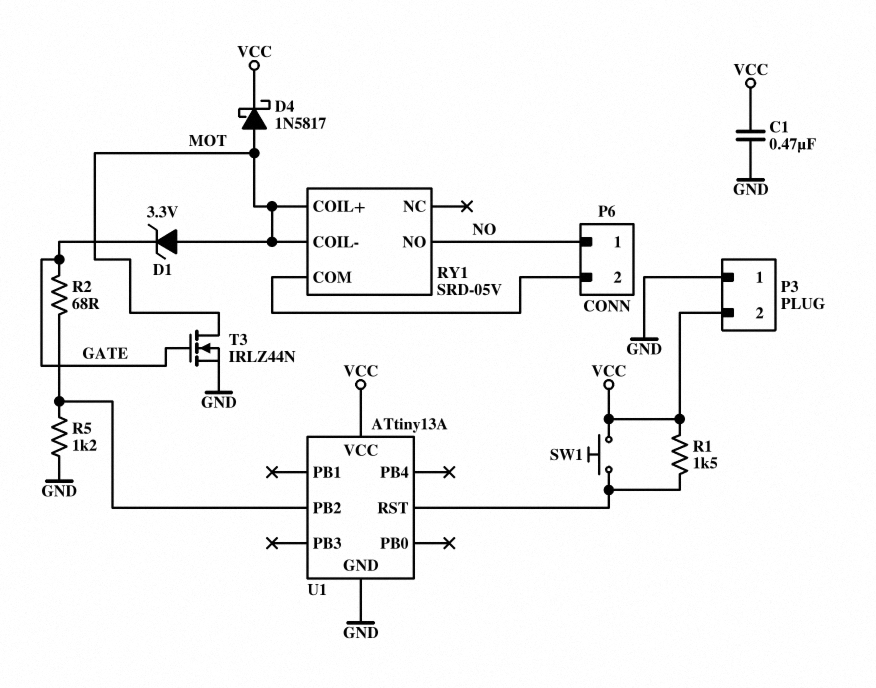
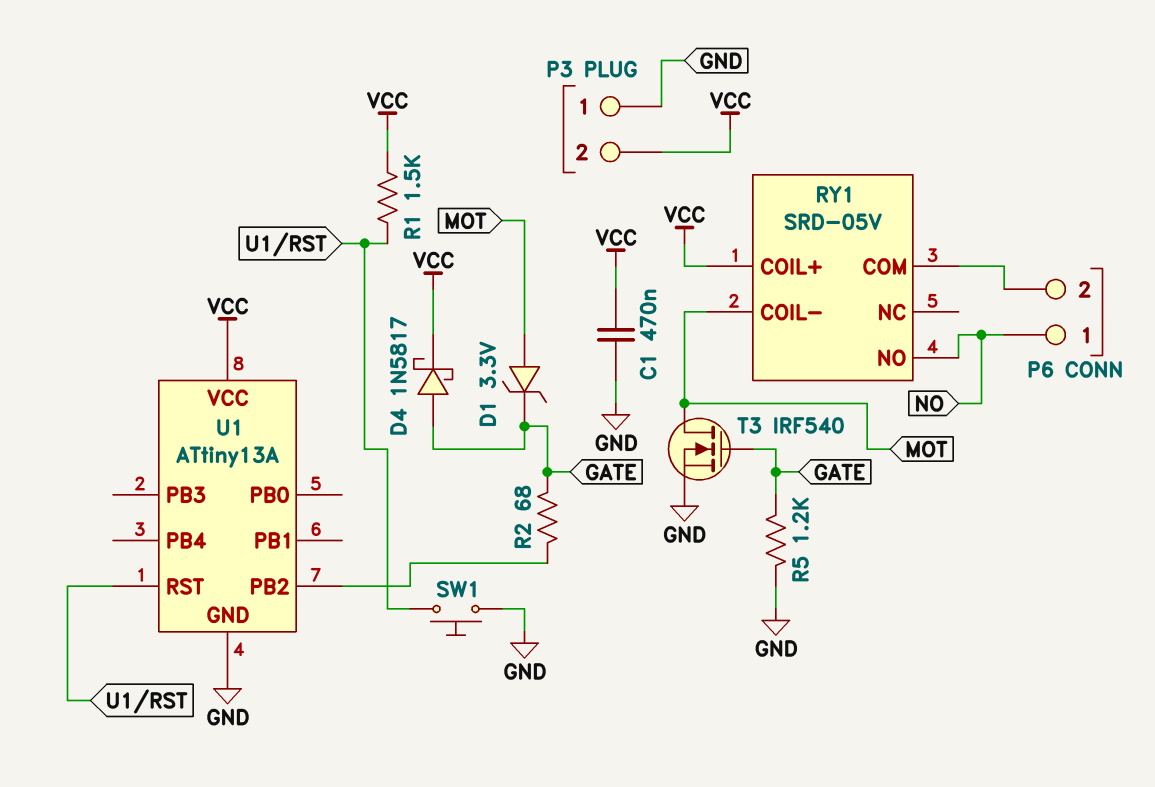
D4: schottky 1N5817 (A MOT, K VCC) -> schottky 1N5817 (A GATE, K VCC)
R5: 1.2k (GND, U1/PB2) -> 1.2k (GATE, GND)
RY1 pin COIL+: MOT -> VCC
SW1: button (U1/RST, VCC) -> button (GND, U1/RST)
T3: NMOS IRLZ44N (G GATE, D MOT, S GND) -> NMOS IRF540 (G GATE, D MOT, S GND)

